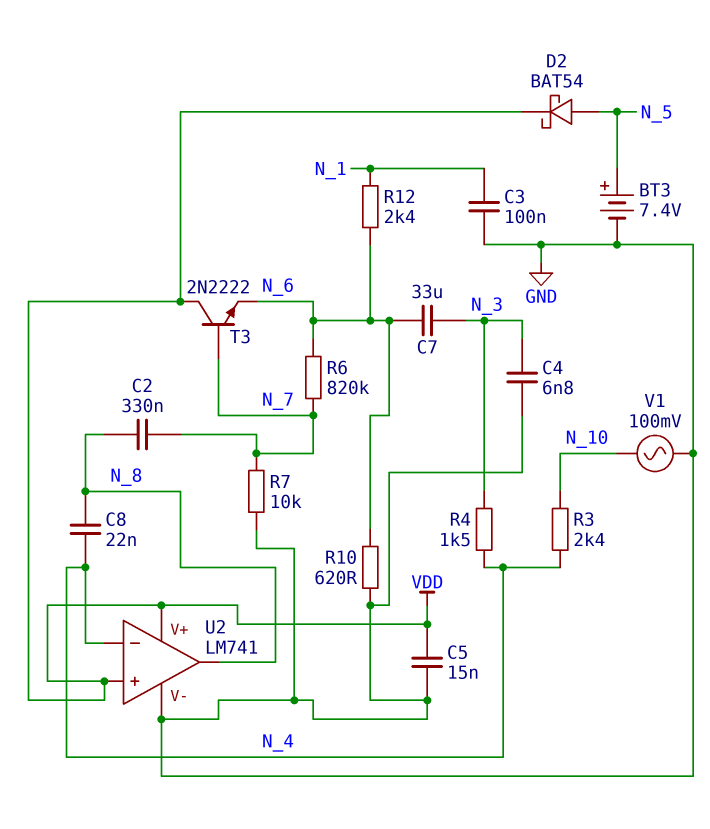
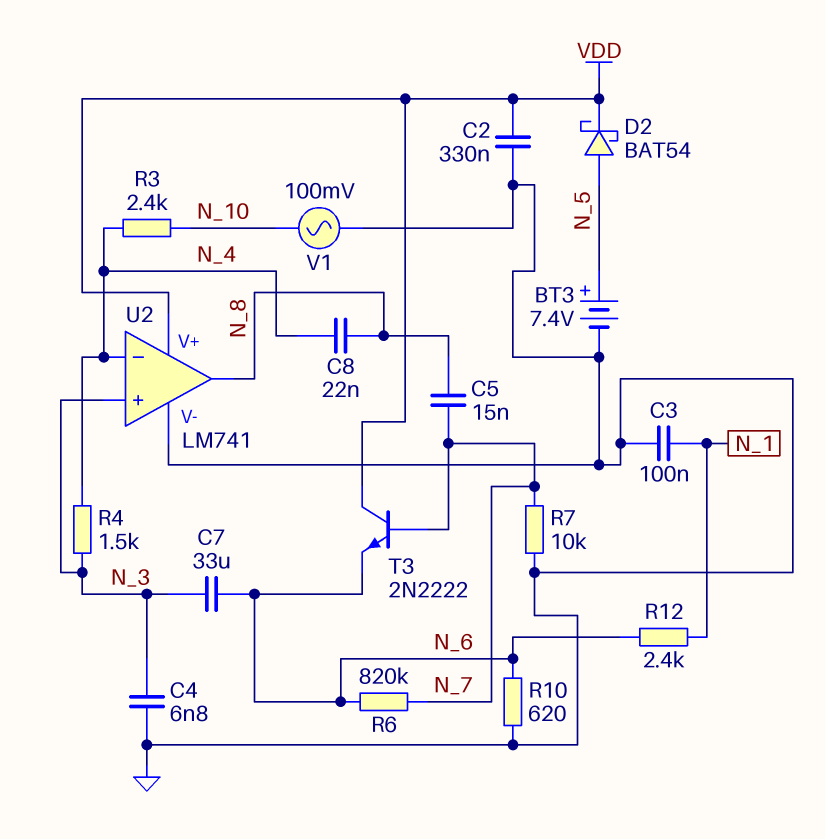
C2: 330nF (N_7, N_8) -> 330nF (GND, VDD)
C5: 15nF (GND, VDD) -> 15nF (N_7, N_8)
U2 pin in+: VDD -> N_3

